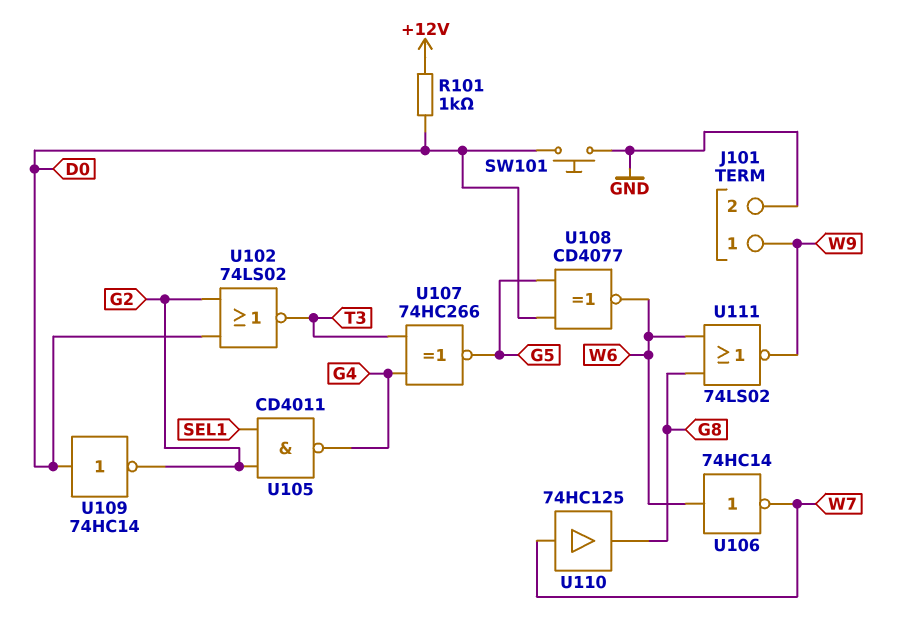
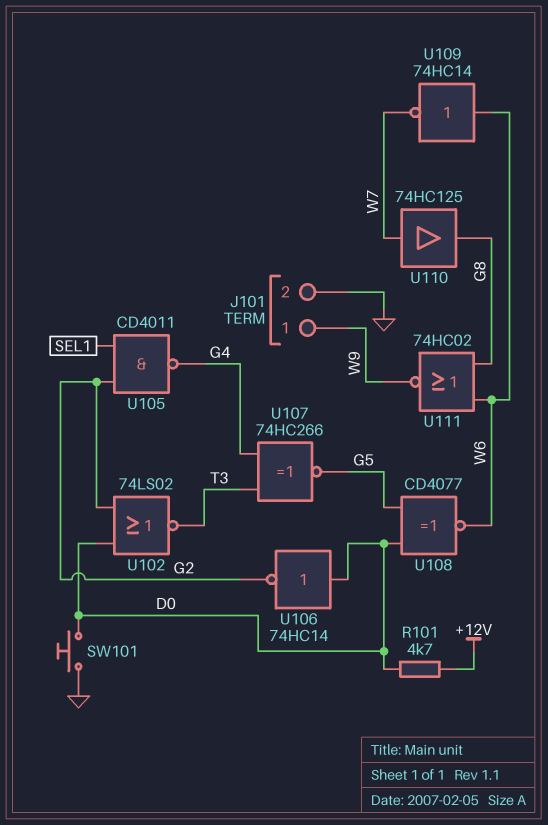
R101: 1k (+12V, D0) -> 4.7k (+12V, D0)
U106: NOT 74HC14 (in W6, out W7) -> NOT 74HC14 (in D0, out G2)
U109: NOT 74HC14 (in D0, out G2) -> NOT 74HC14 (in W6, out W7)
U111: NOR 74LS02 (in G8, in W6, out W9) -> NOR 74HC02 (in G8, in W6, out W9)

